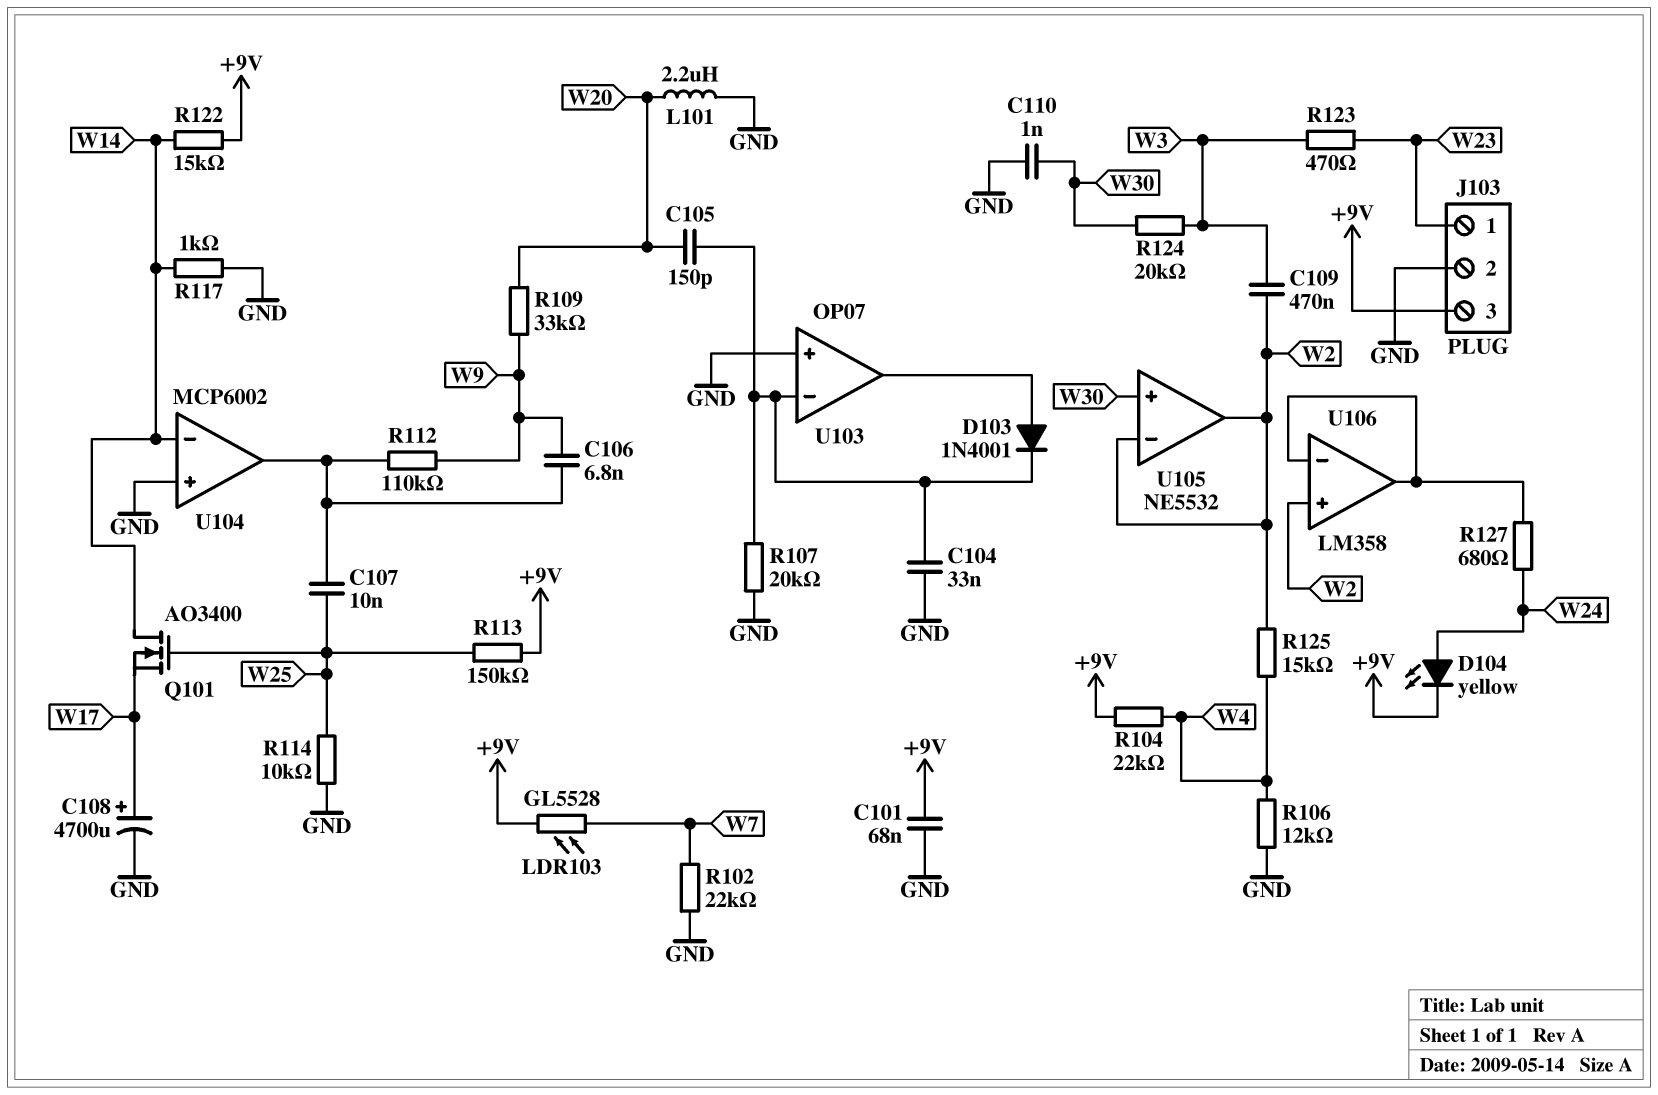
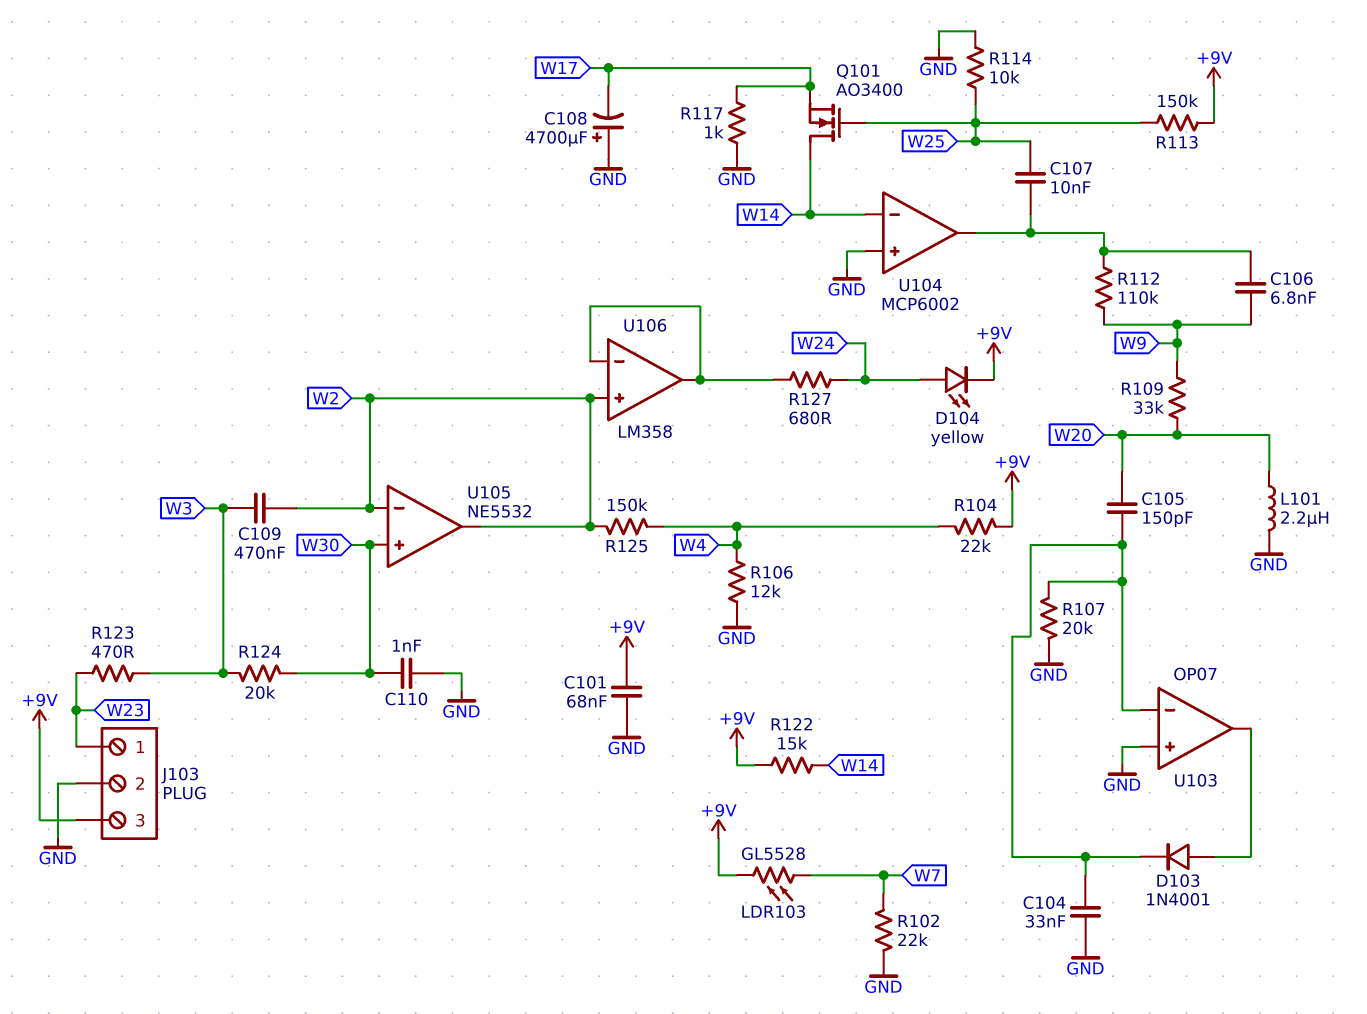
C108: 4700uF (plus W17, minus GND) -> 4700uF (plus GND, minus W17)
R117: 1k (GND, W14) -> 1k (GND, W17)
R125: 15k (W2, W4) -> 150k (W2, W4)

